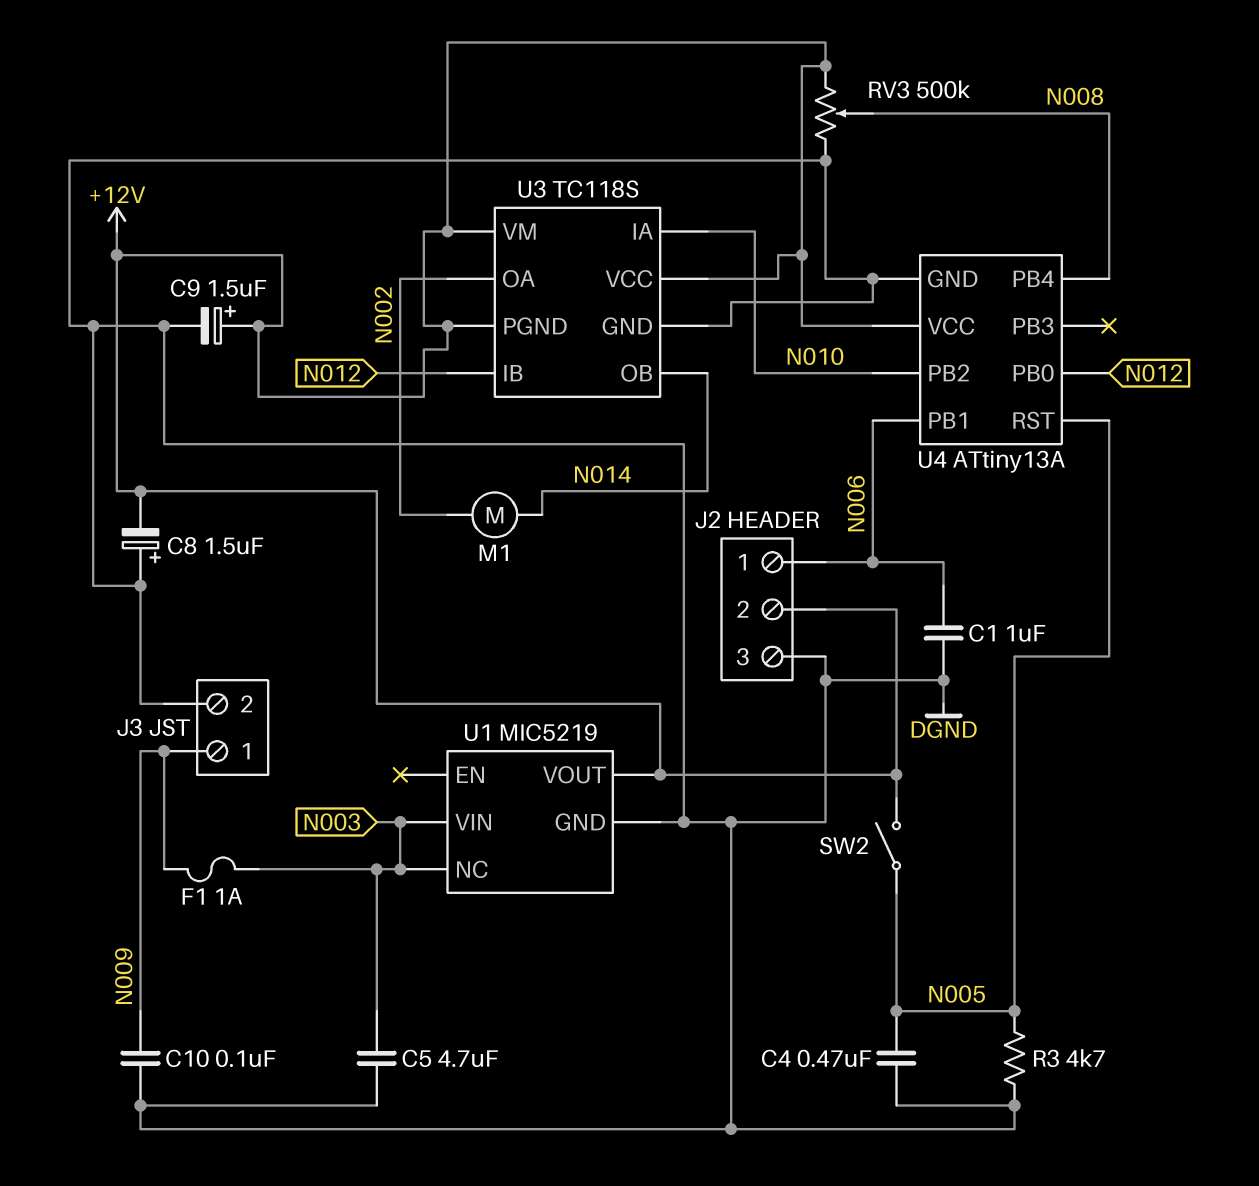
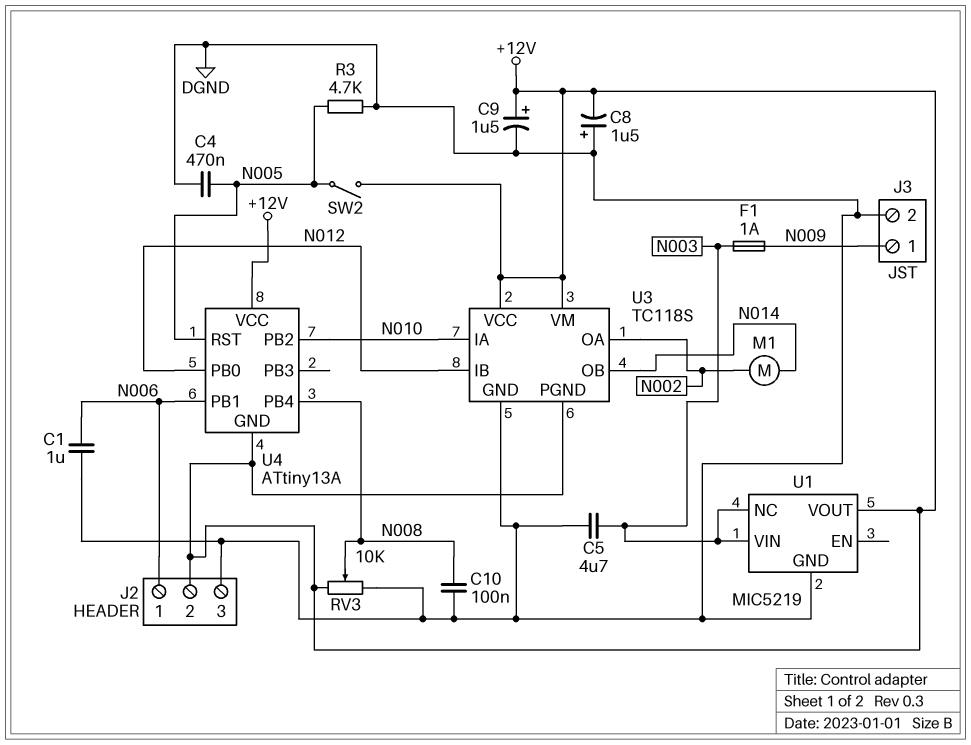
C10: 100nF (DGND, N009) -> 100nF (DGND, N008)
RV3: 500k (+12V, DGND, wiper N008) -> 10k (+12V, DGND, wiper N008)
U4 pin GND: DGND -> +12V

